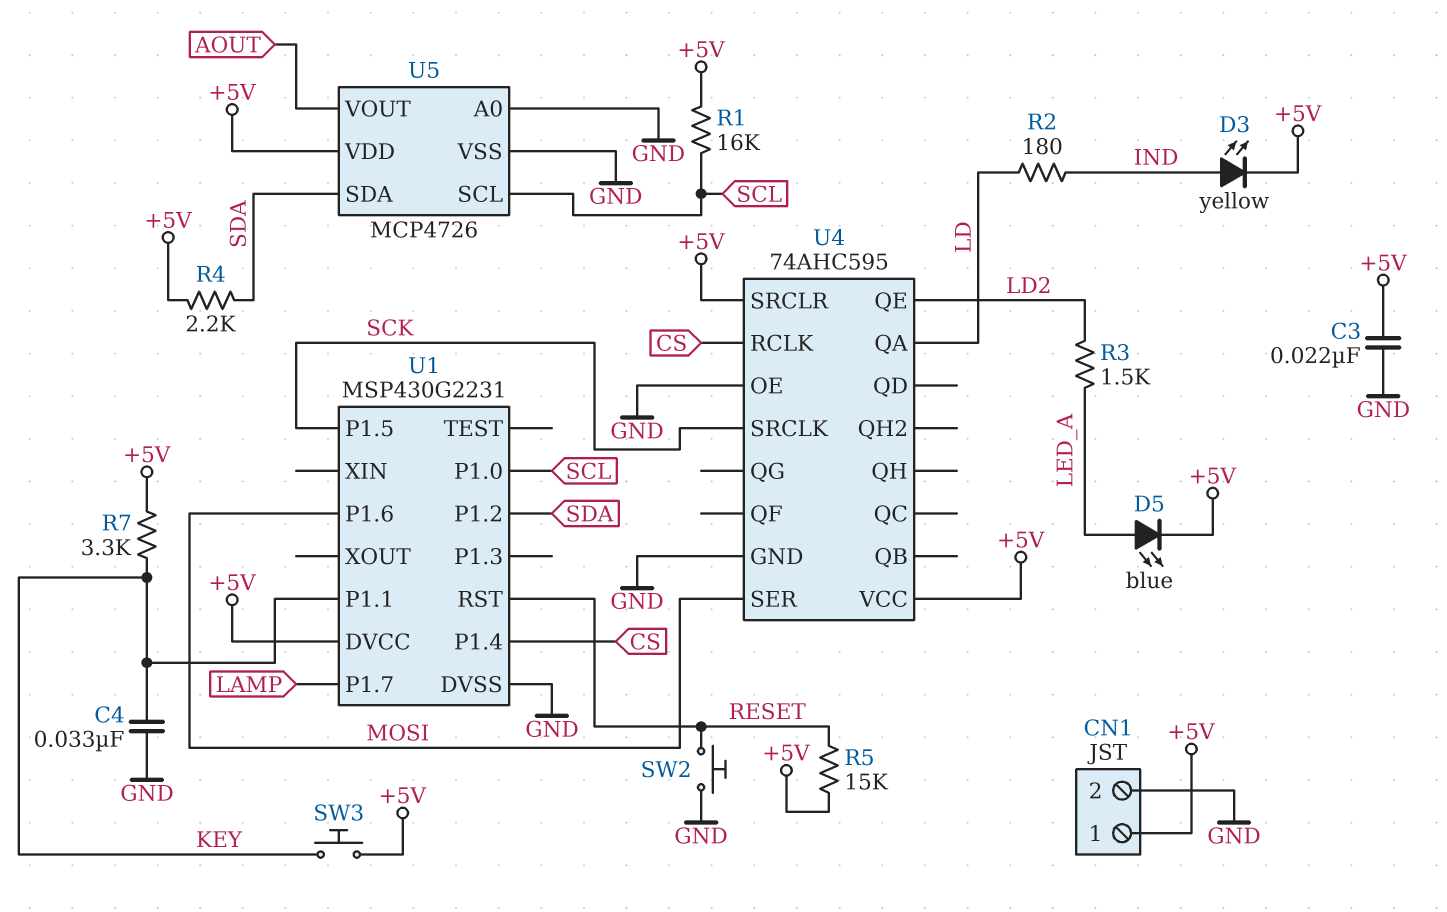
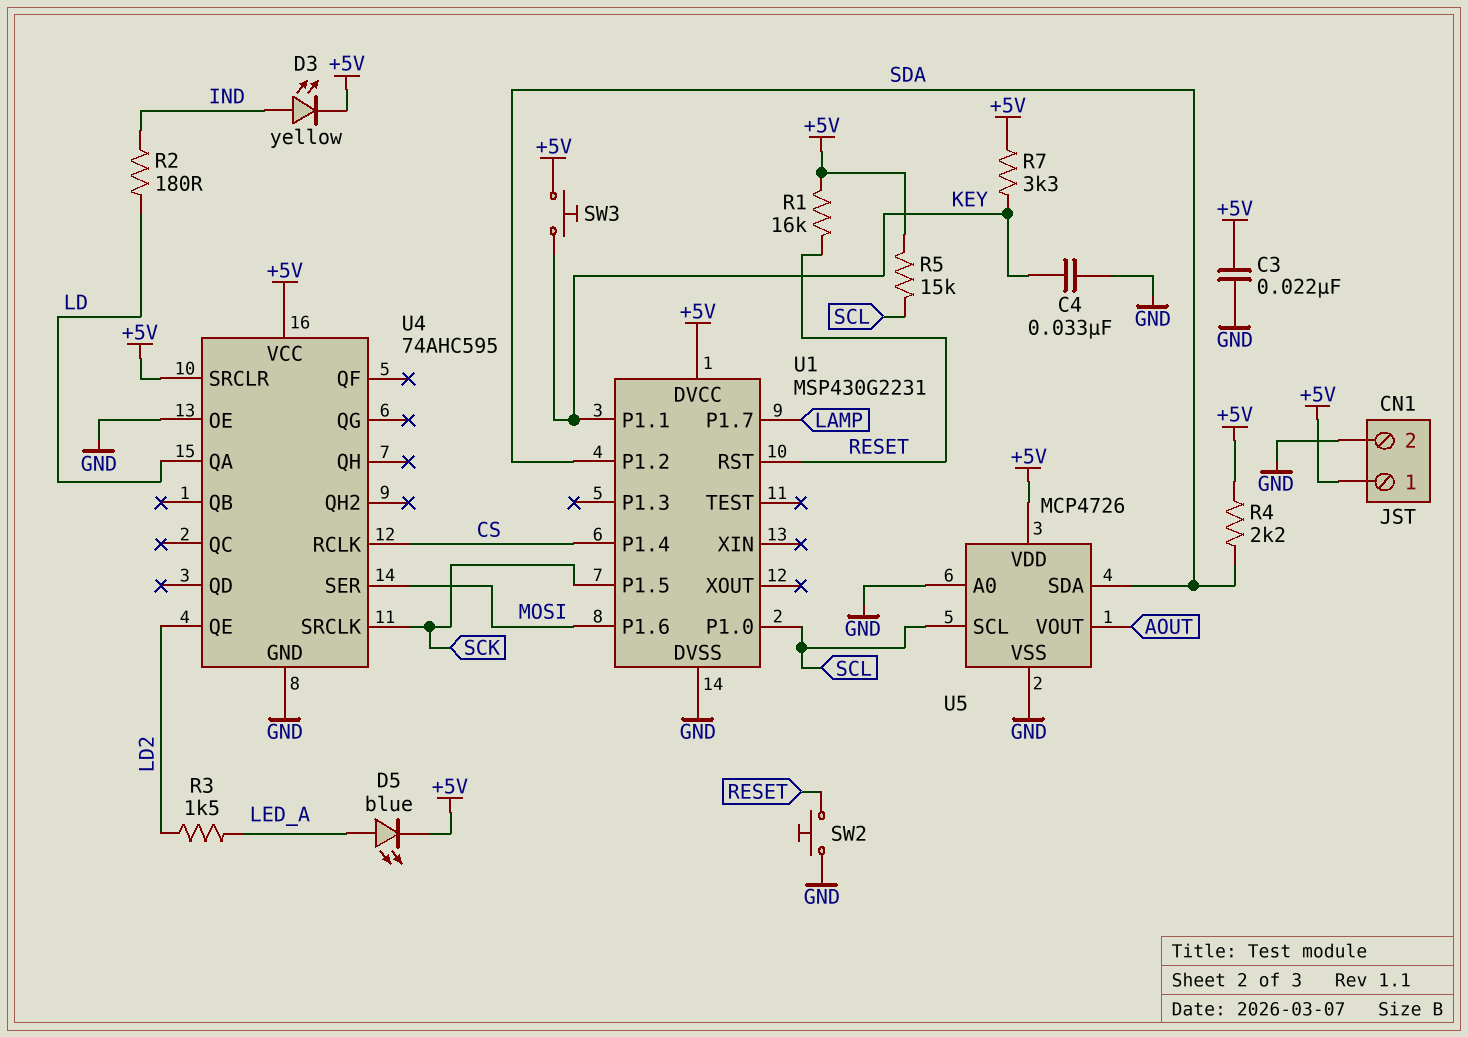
R1: 16k (+5V, SCL) -> 16k (+5V, RESET)
R5: 15k (+5V, RESET) -> 15k (+5V, SCL)

